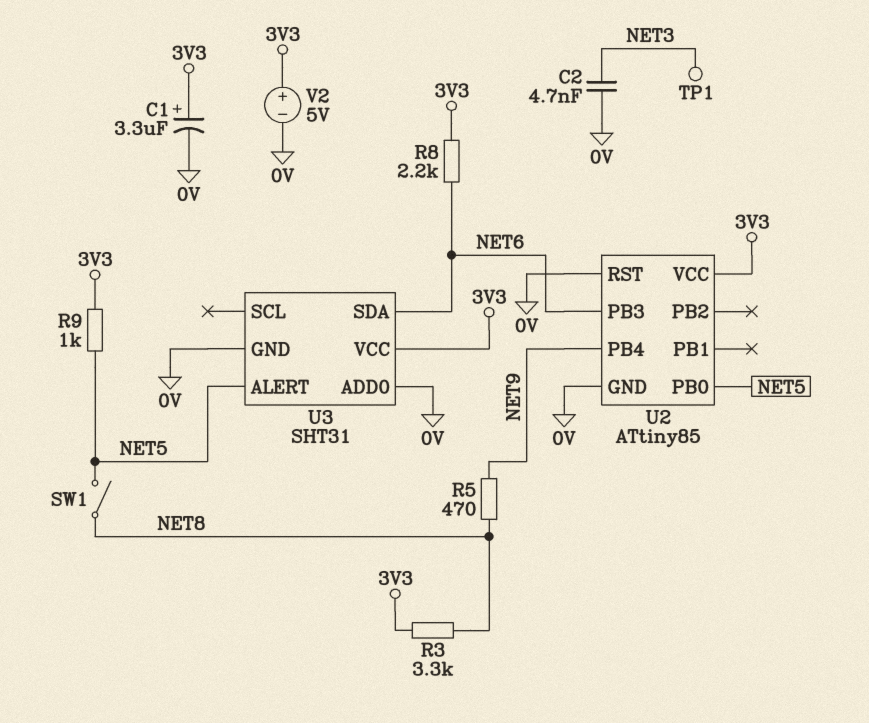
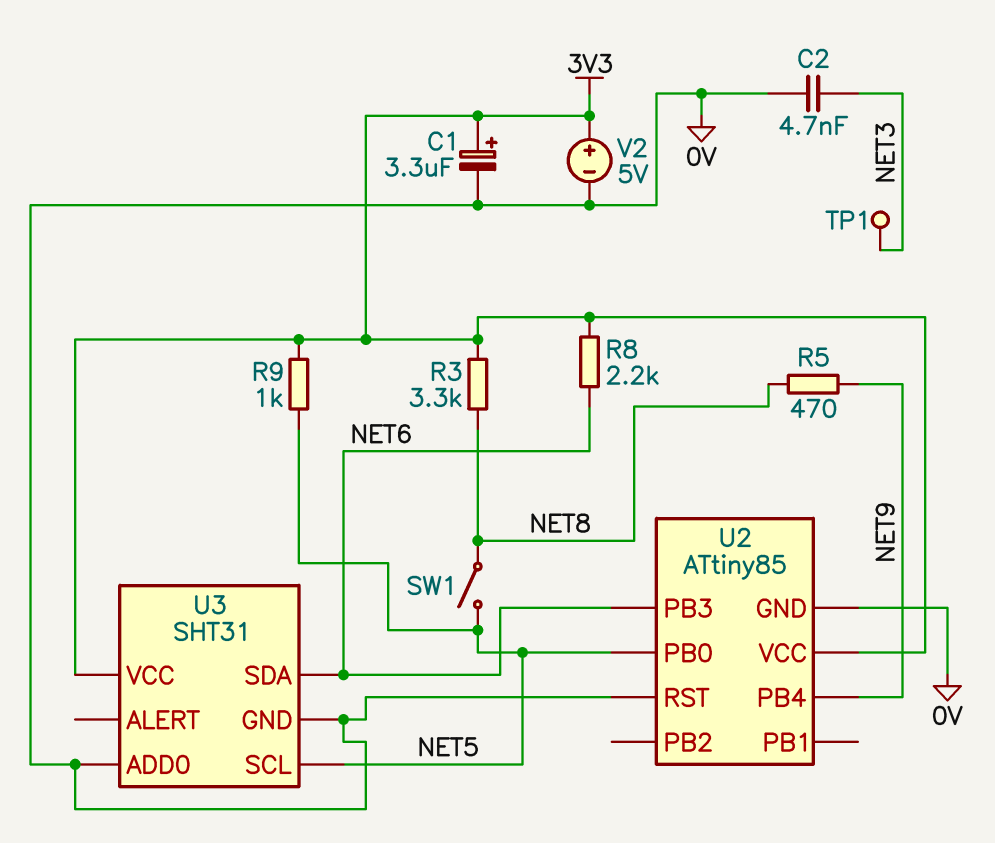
U3 pin ALERT: NET5 -> none
U3 pin SCL: none -> NET5

